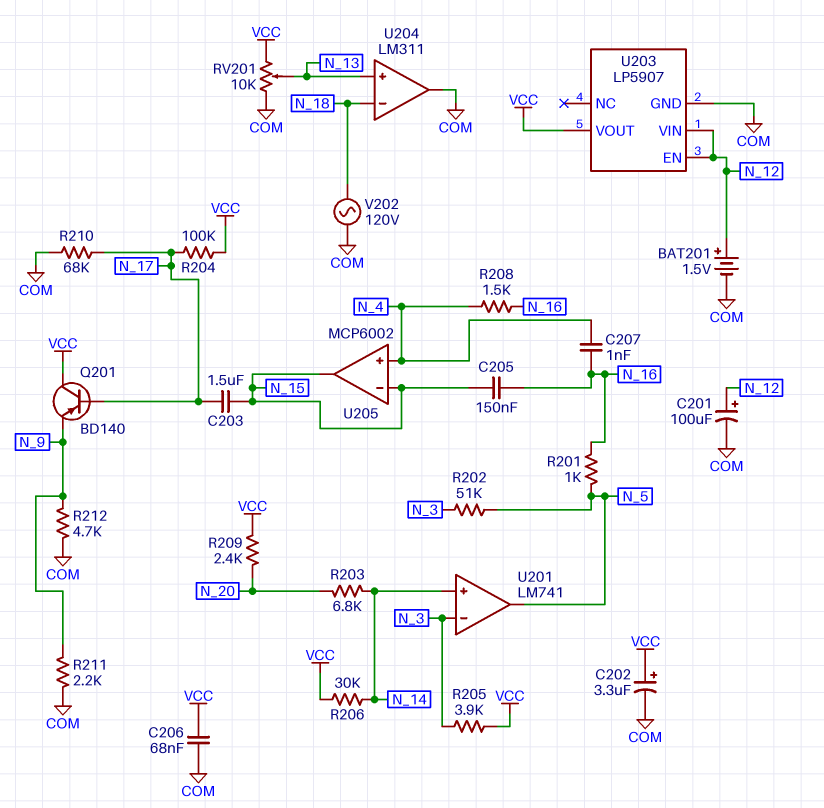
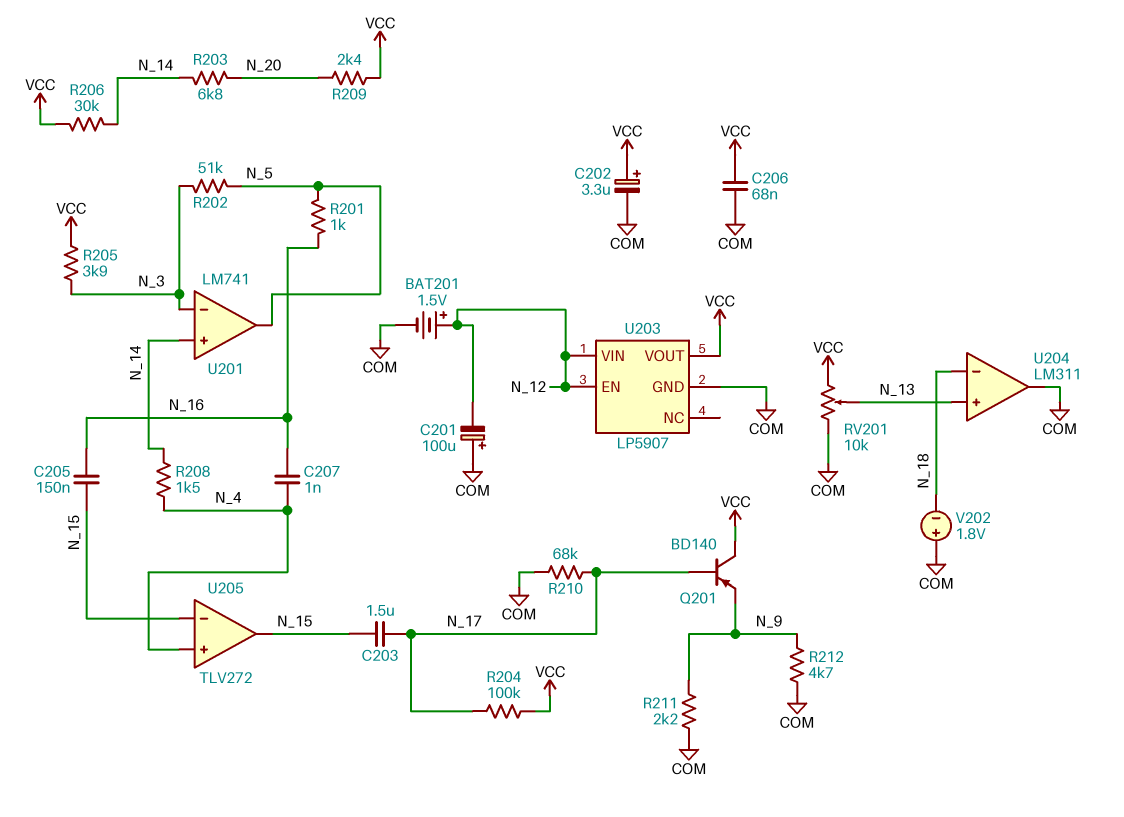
C201: 100uF (plus N_12, minus COM) -> 100uF (plus COM, minus N_12)
R208: 1.5k (N_4, N_16) -> 1.5k (N_4, N_14)
U205: MCP6002 -> TLV272
V202: AC 120V (COM, N_18) -> 1.8V (plus COM, minus N_18)

